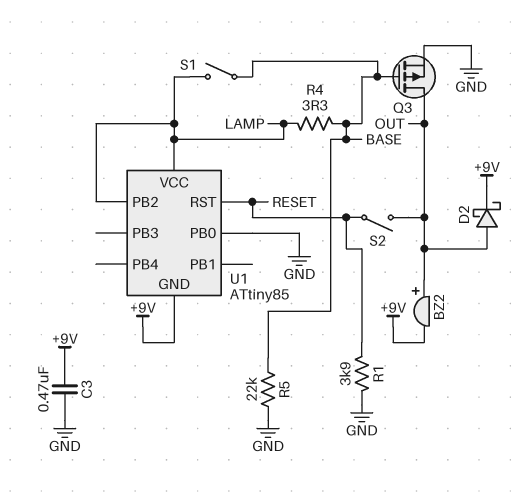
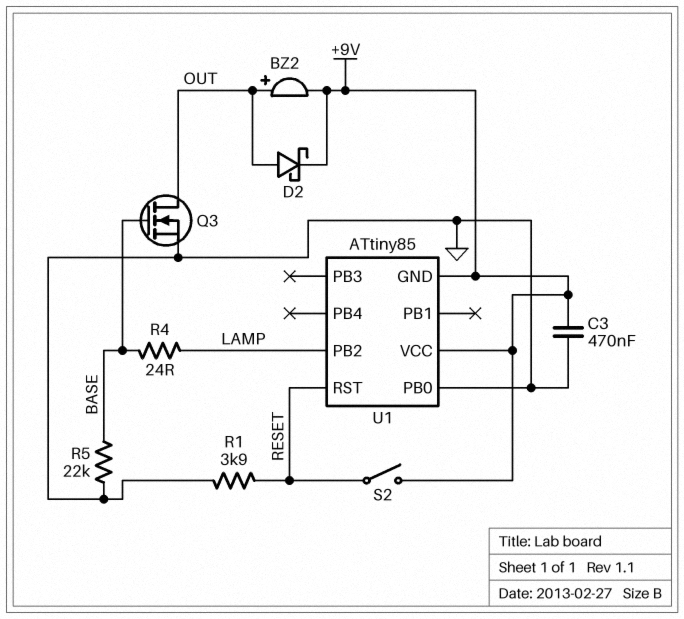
Q3: PMOS (G BASE, D OUT, S GND) -> NMOS (G BASE, D OUT, S GND)
R4: 3.3 (BASE, LAMP) -> 24 (BASE, LAMP)
S1: switch (BASE, LAMP) -> none
S2: switch (OUT, RESET) -> switch (+9V, RESET)
U1 pin VCC: LAMP -> +9V

